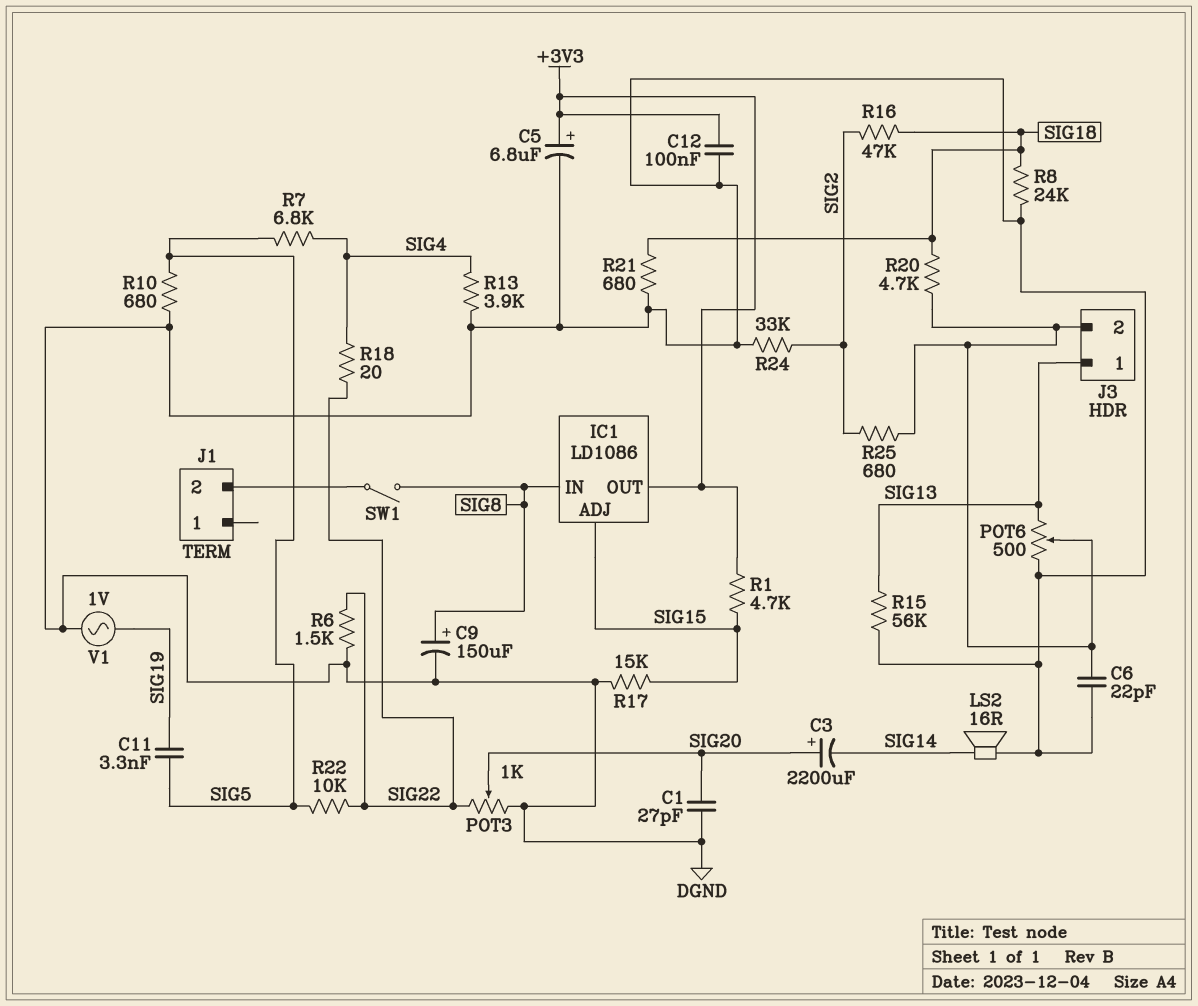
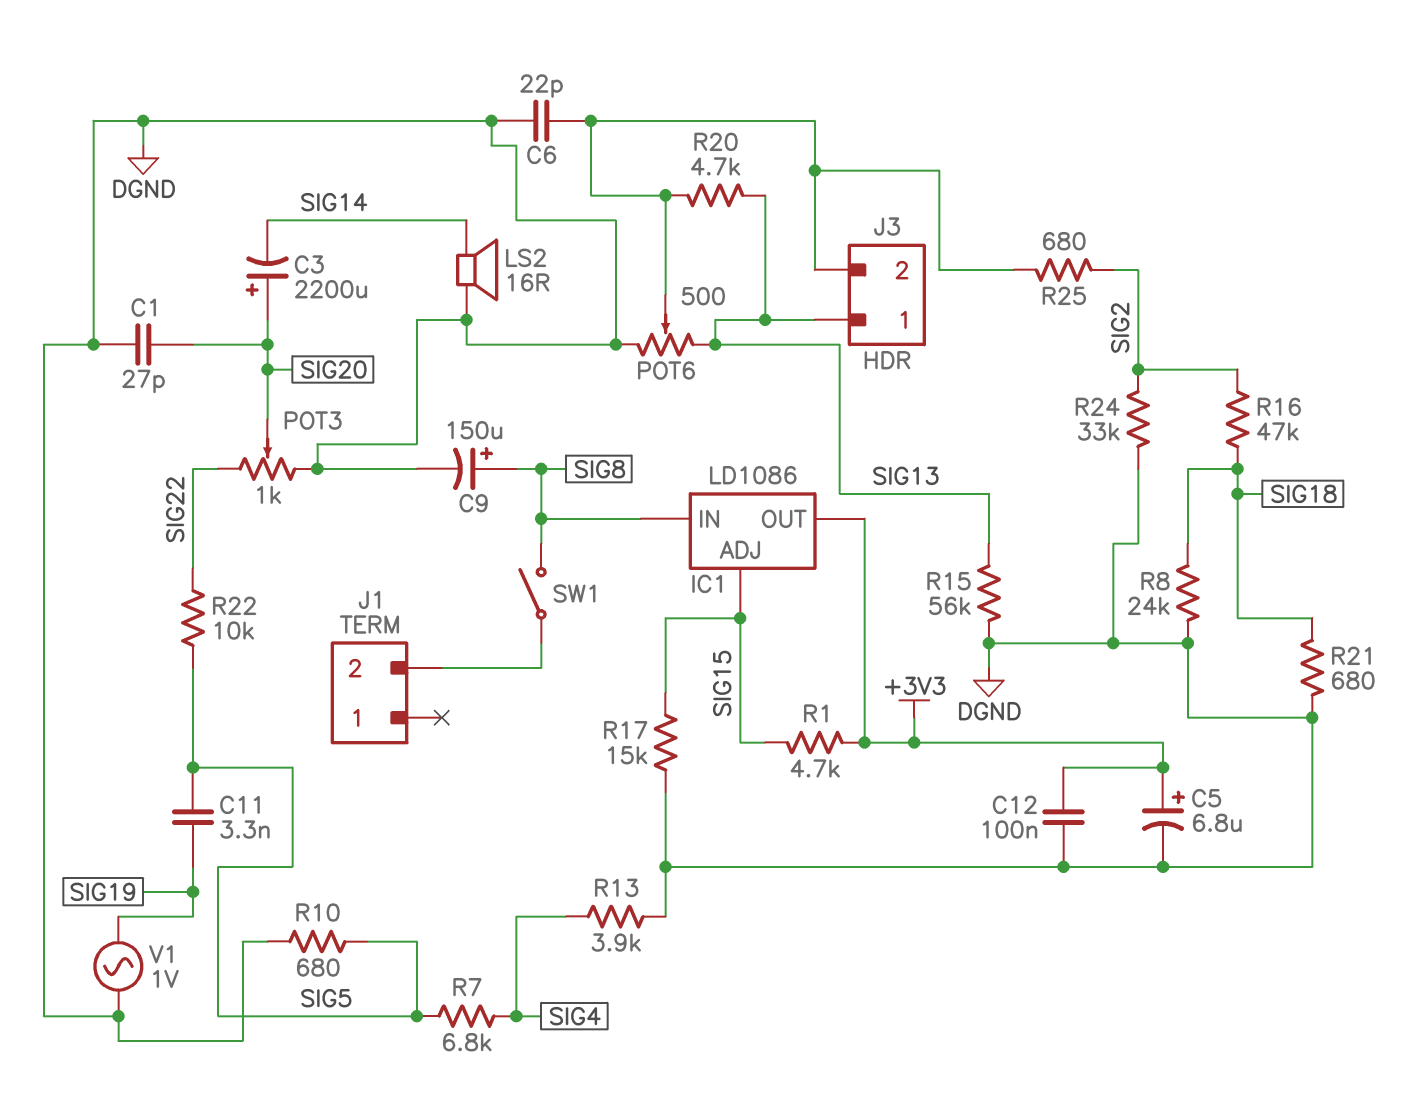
R6: 1.5k (DGND, SIG22) -> none
R18: 20 (SIG4, SIG22) -> none
R20: 4.7k (J3/2, SIG18) -> 4.7k (J3/2, SIG13)

